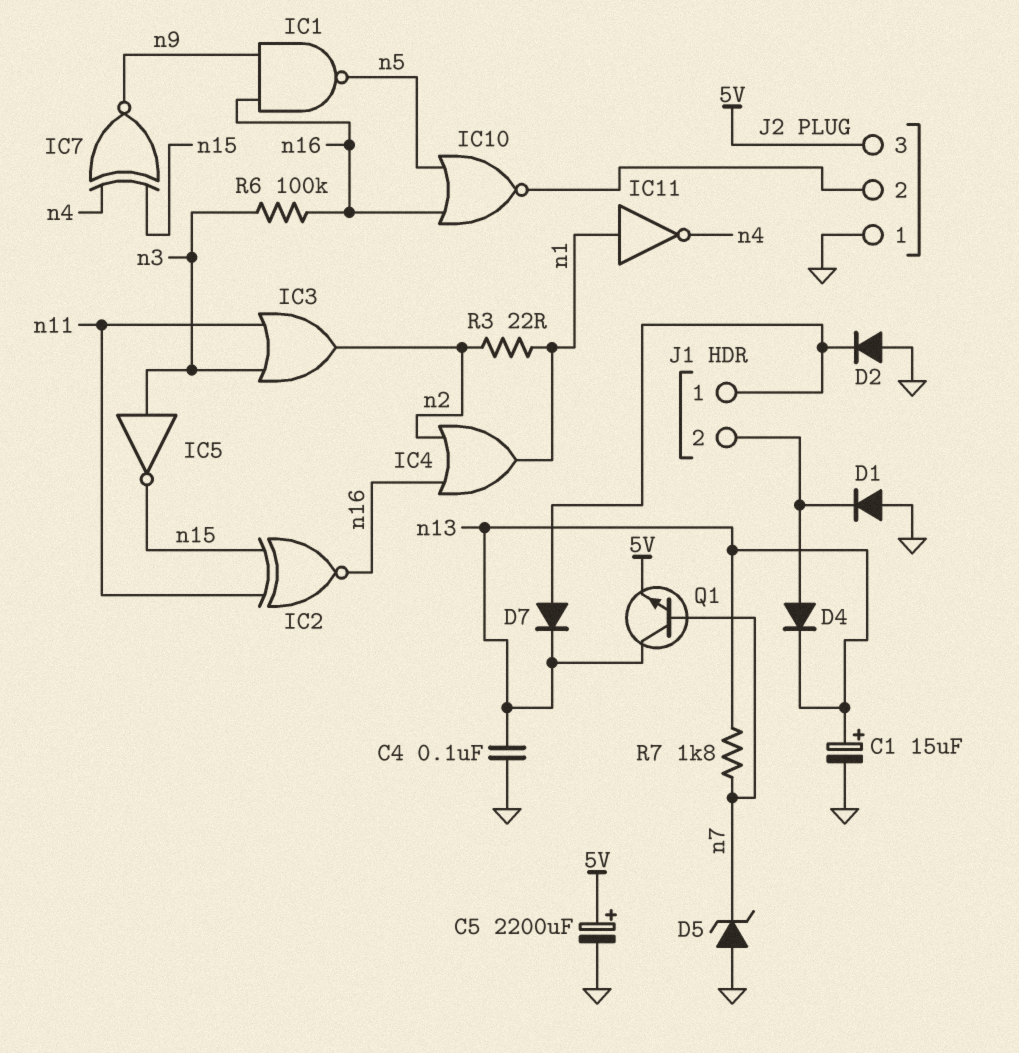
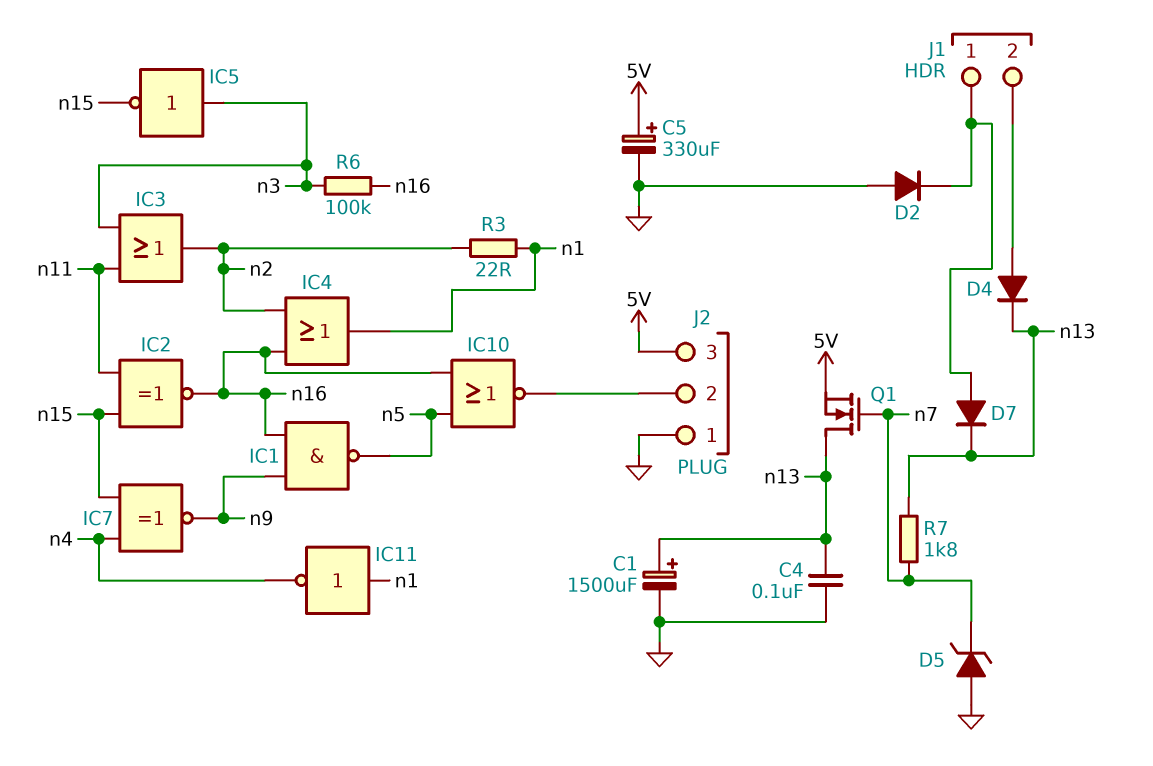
C1: 15uF (plus n13, minus GND) -> 1500uF (plus n13, minus GND)
C5: 2200uF (plus 5V, minus GND) -> 330uF (plus 5V, minus GND)
D1: diode (A GND, K J1/2) -> none
Q1: NPN (B n7, C n13, E 5V) -> NMOS (G n7, D n13, S 5V)

